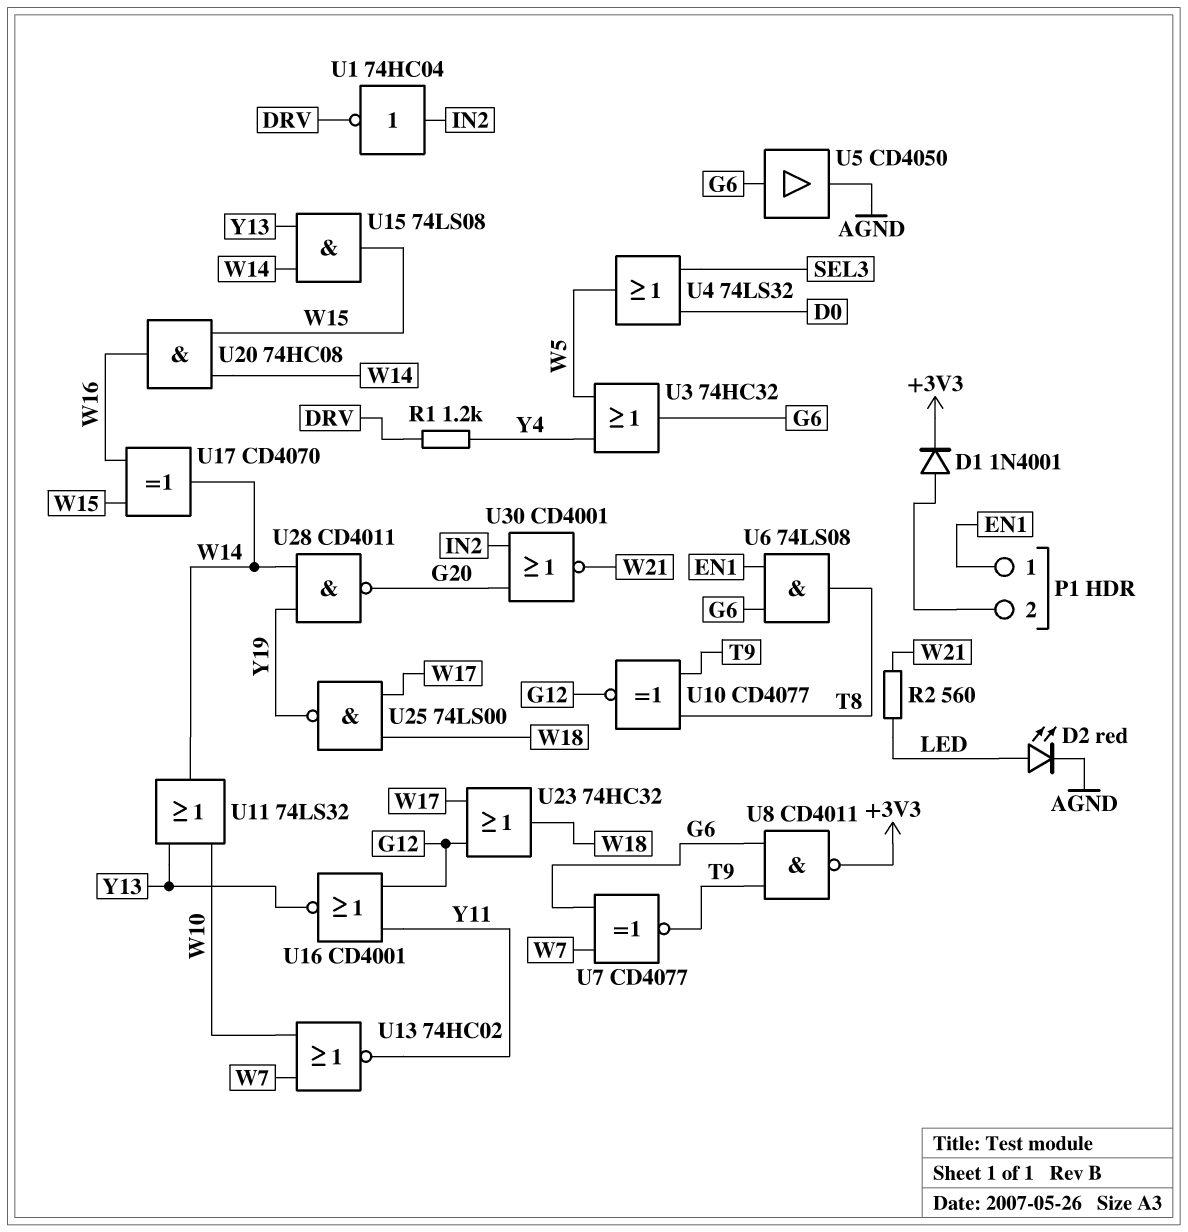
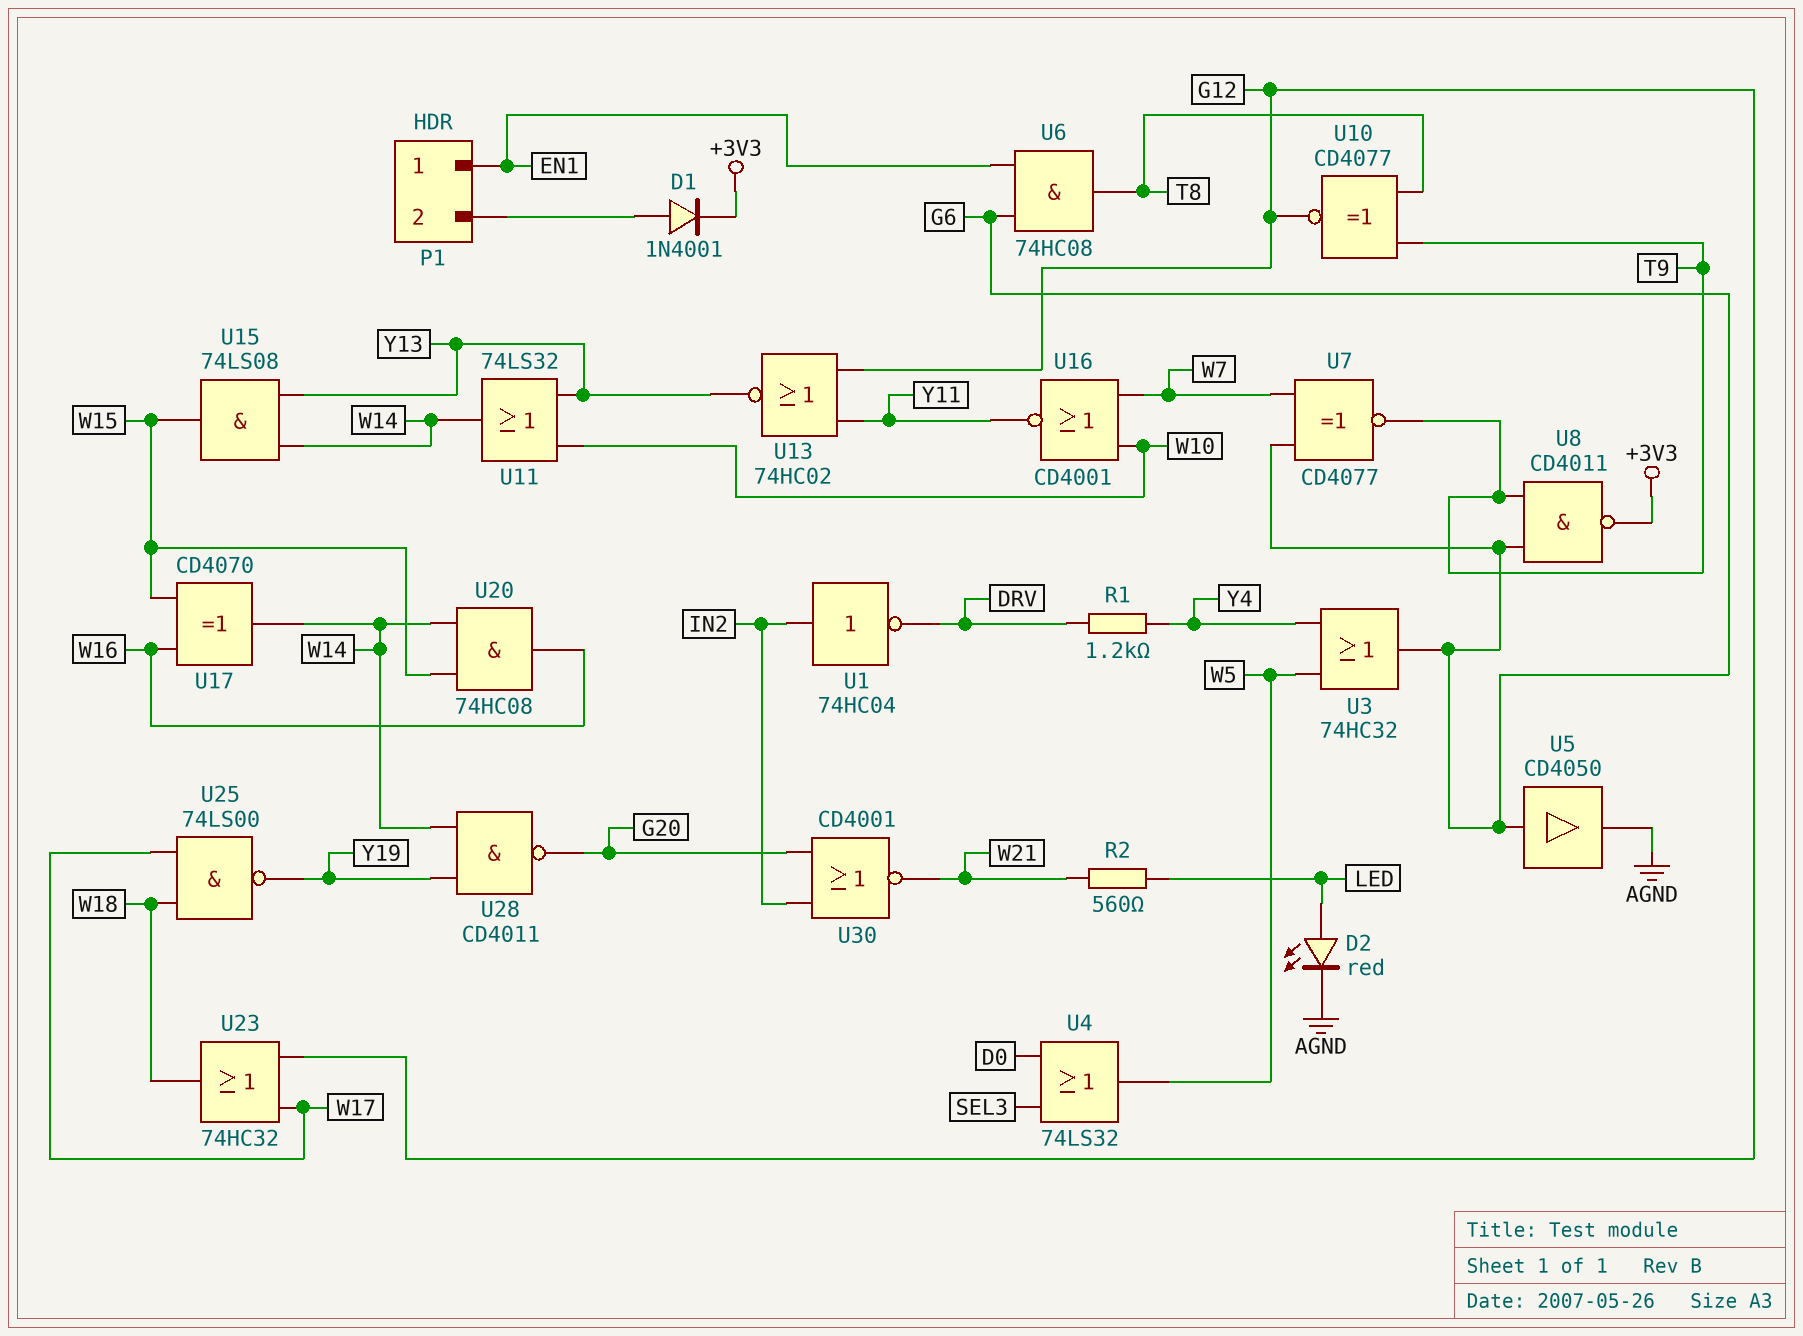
U6: AND 74LS08 (in EN1, in G6, out T8) -> AND 74HC08 (in EN1, in G6, out T8)
U13: NOR 74HC02 (in W7, in W10, out Y11) -> NOR 74HC02 (in G12, in Y11, out Y13)
U16: NOR CD4001 (in G12, in Y11, out Y13) -> NOR CD4001 (in W7, in W10, out Y11)

